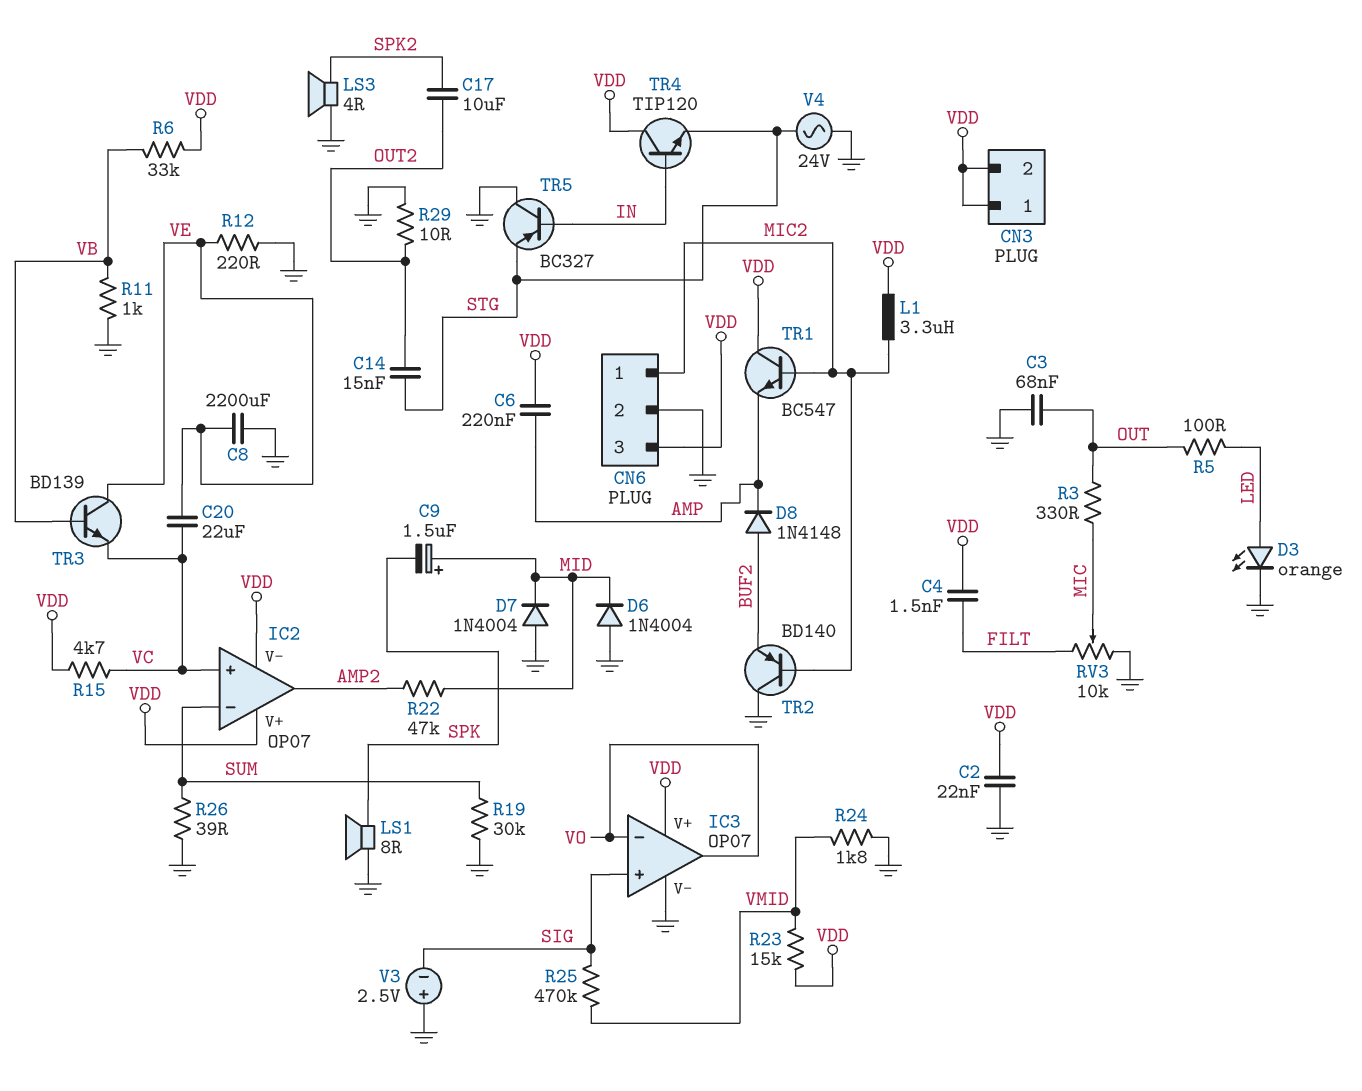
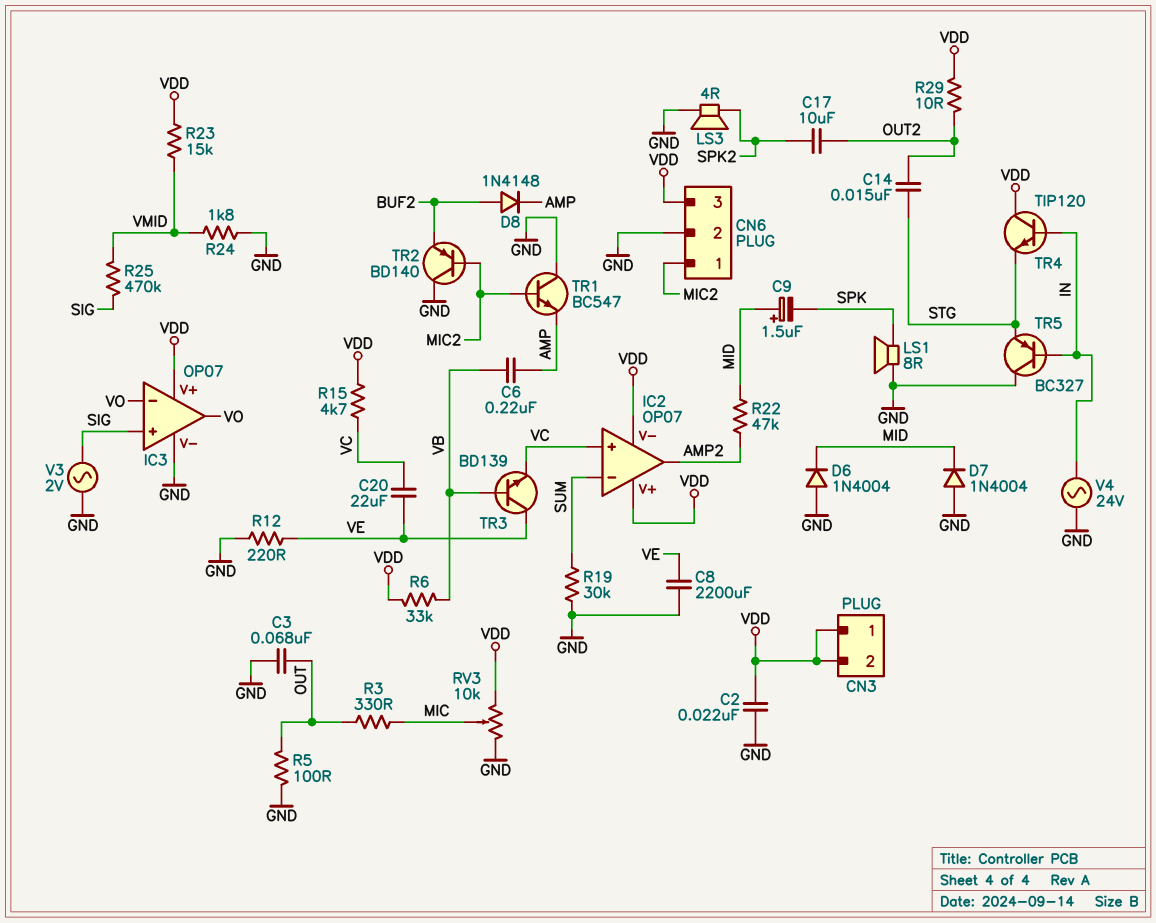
C4: 1.5nF (FILT, VDD) -> none
C6: 220nF (AMP, VDD) -> 220nF (AMP, VB)
D3: LED orange (A LED, K GND) -> none
L1: 3.3uH (MIC2, VDD) -> none
R5: 100 (LED, OUT) -> 100 (GND, OUT)
R11: 1k (GND, VB) -> none
R26: 39 (GND, SUM) -> none
R29: 10 (GND, OUT2) -> 10 (OUT2, VDD)
RV3: 10k (FILT, GND, wiper MIC) -> 10k (GND, VDD, wiper MIC)
TR1: NPN BC547 (B MIC2, C VDD, E AMP) -> NPN BC547 (B MIC2, C GND, E AMP)
V3: 2.5V (plus GND, minus SIG) -> AC 2V (GND, SIG)
V4: AC 24V (GND, STG) -> AC 24V (GND, IN)

